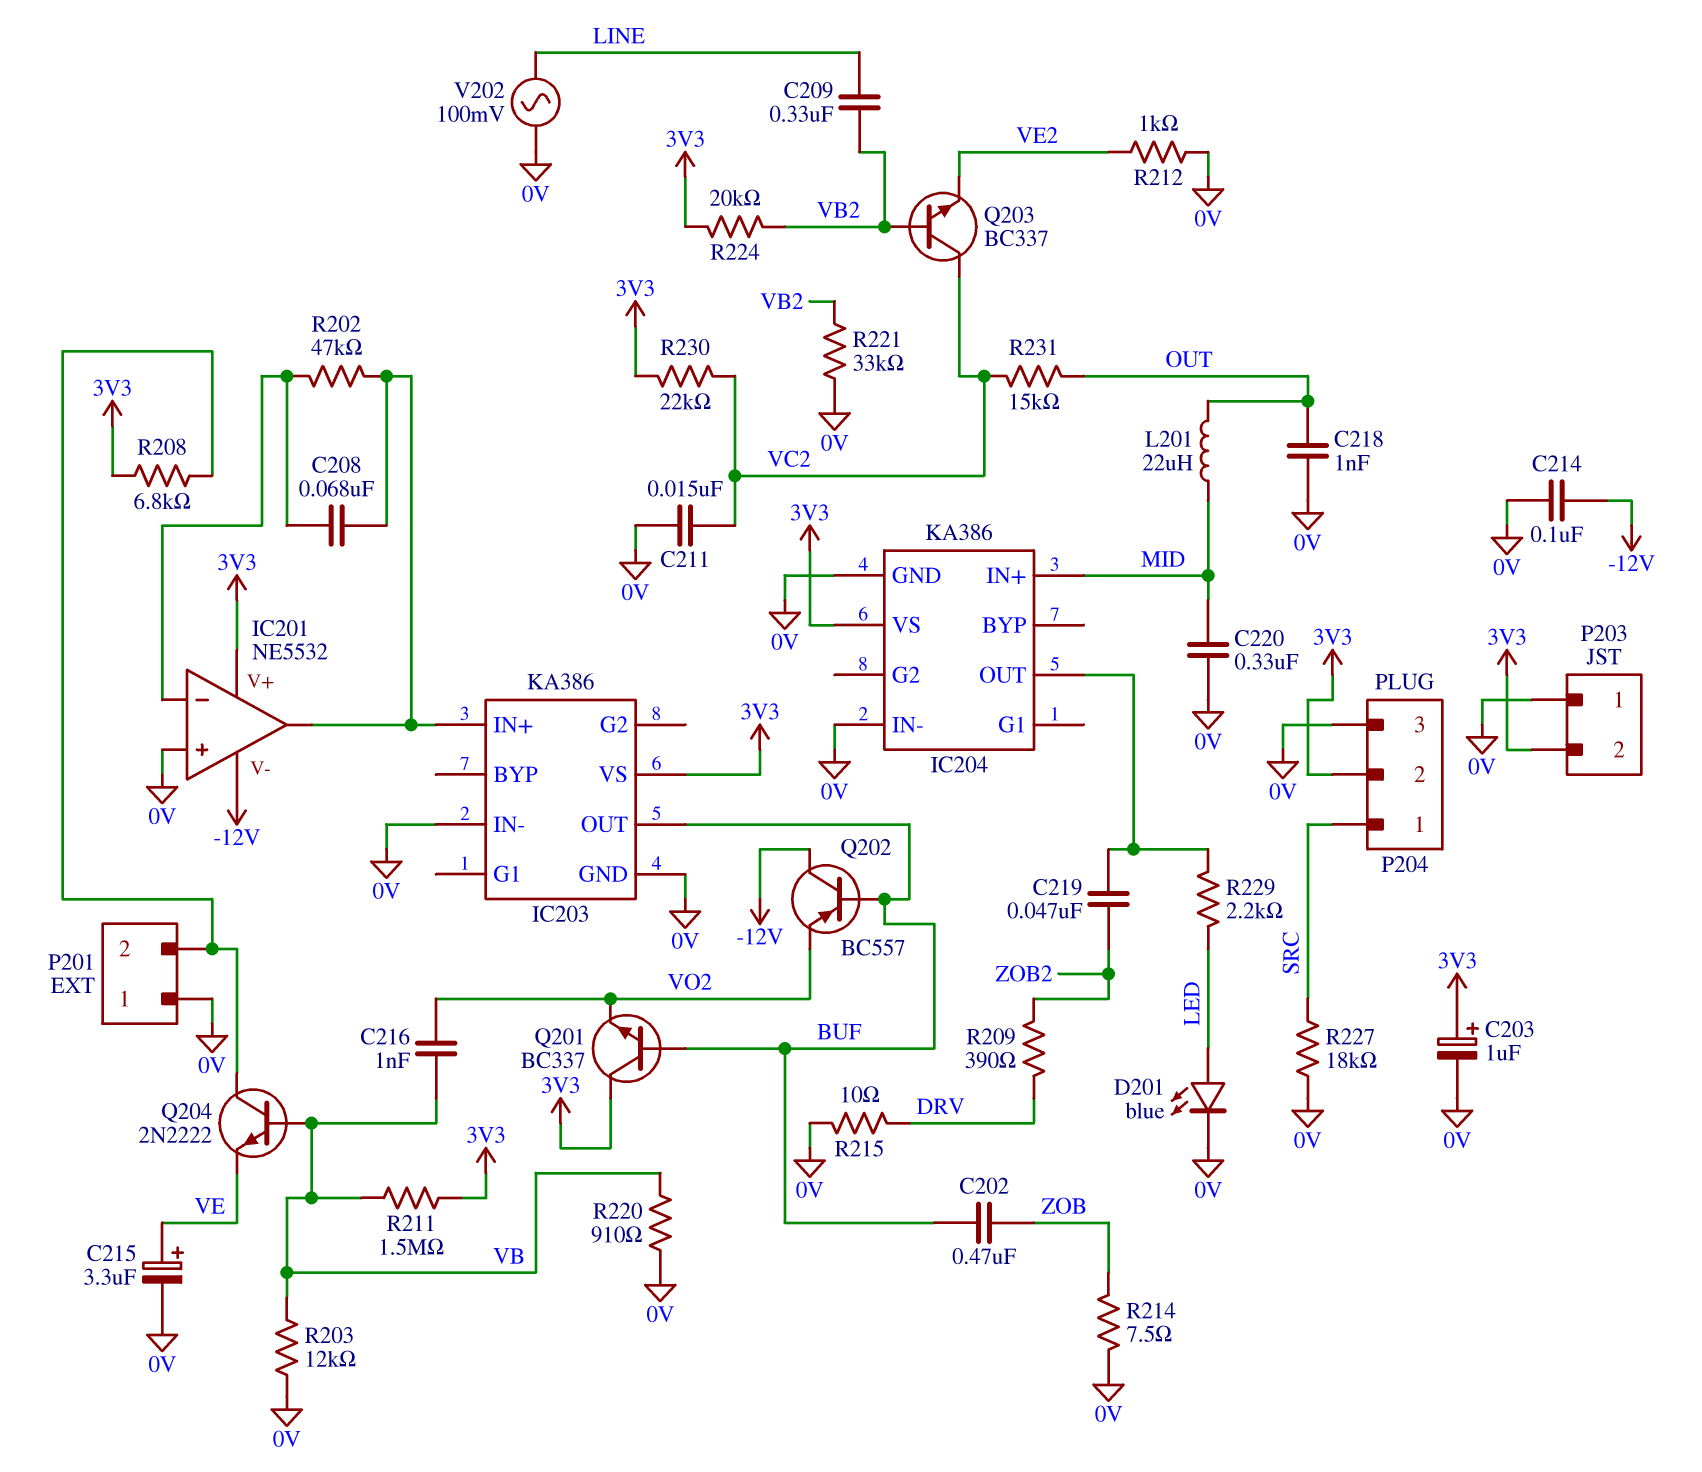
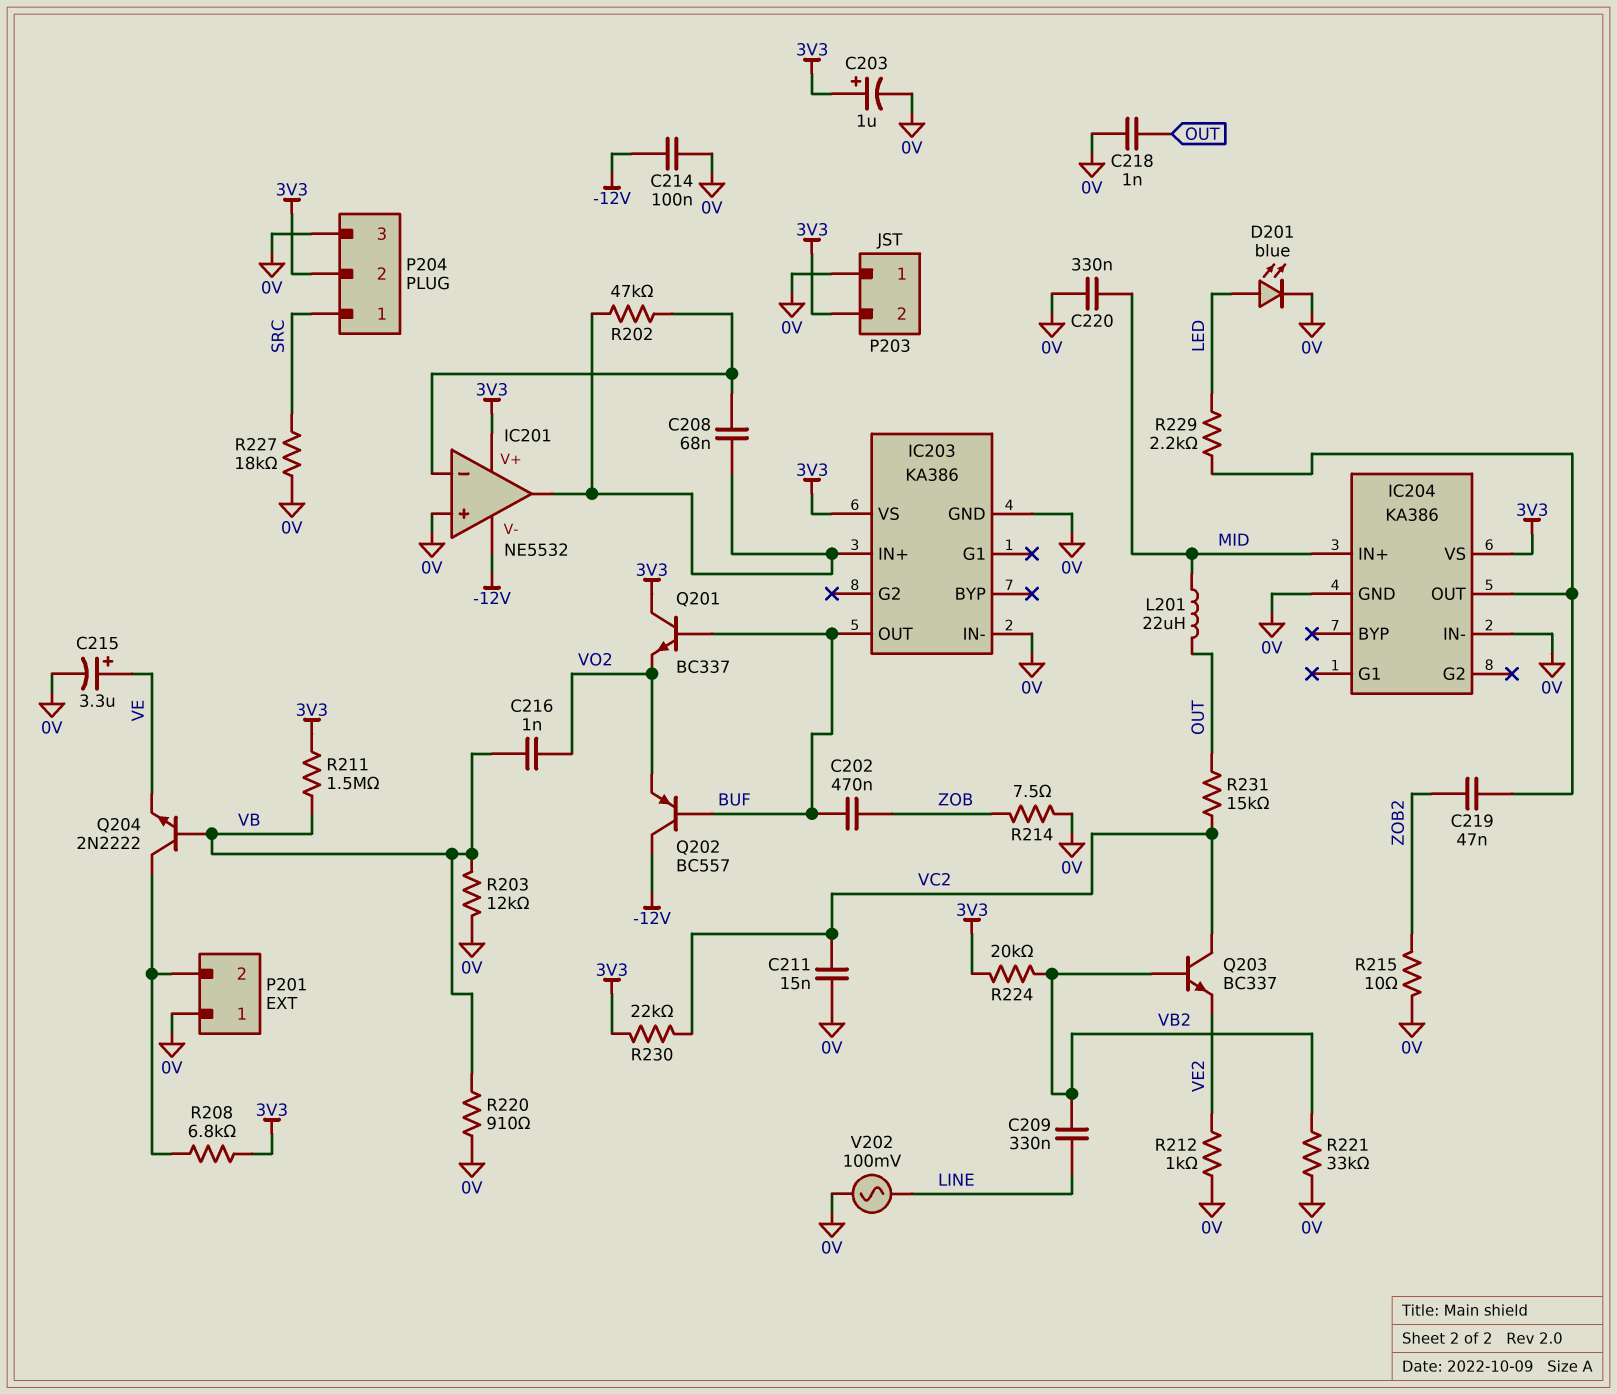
R209: 390 (DRV, ZOB2) -> none
R215: 10 (0V, DRV) -> 10 (0V, ZOB2)

